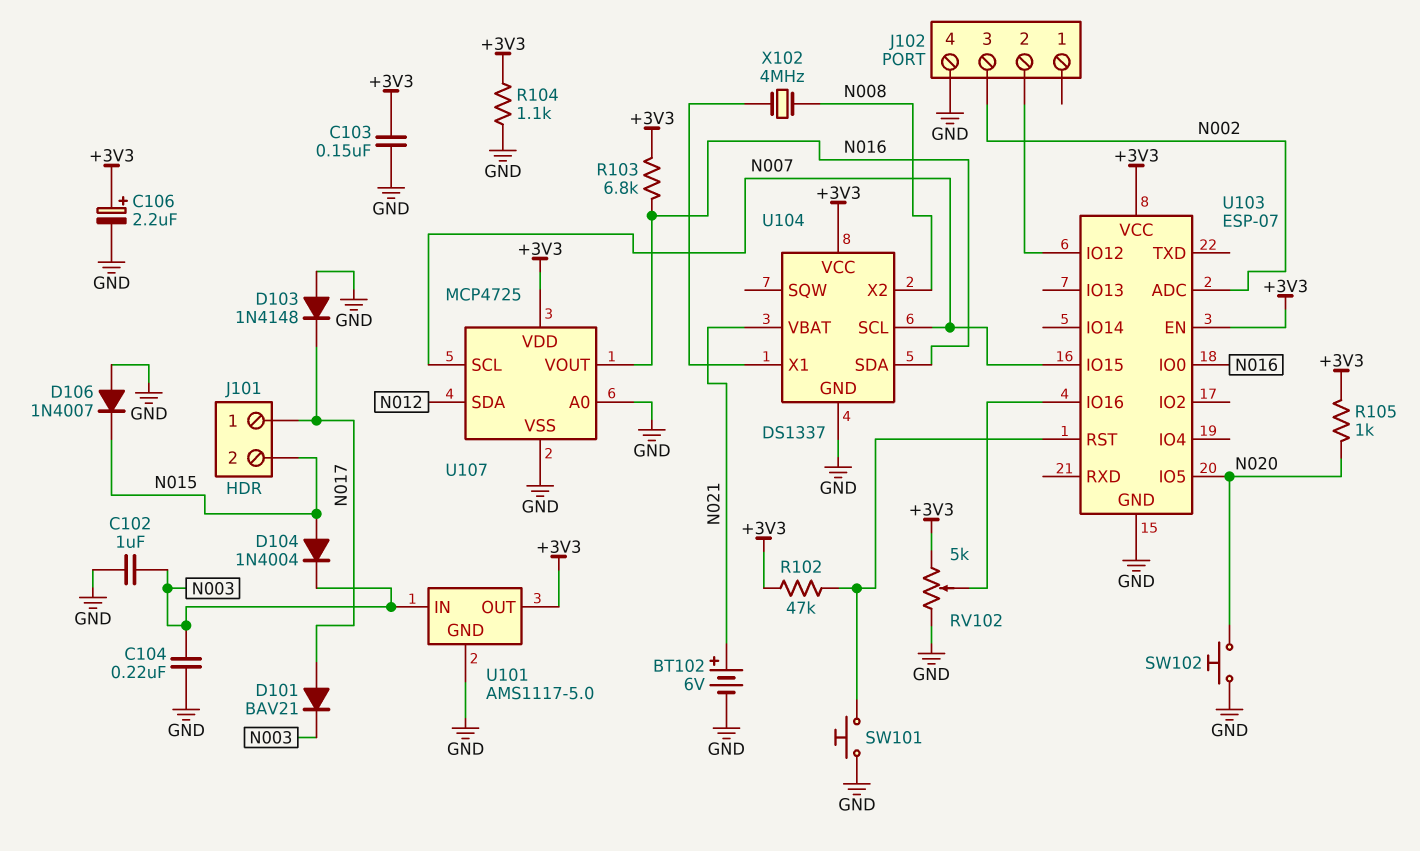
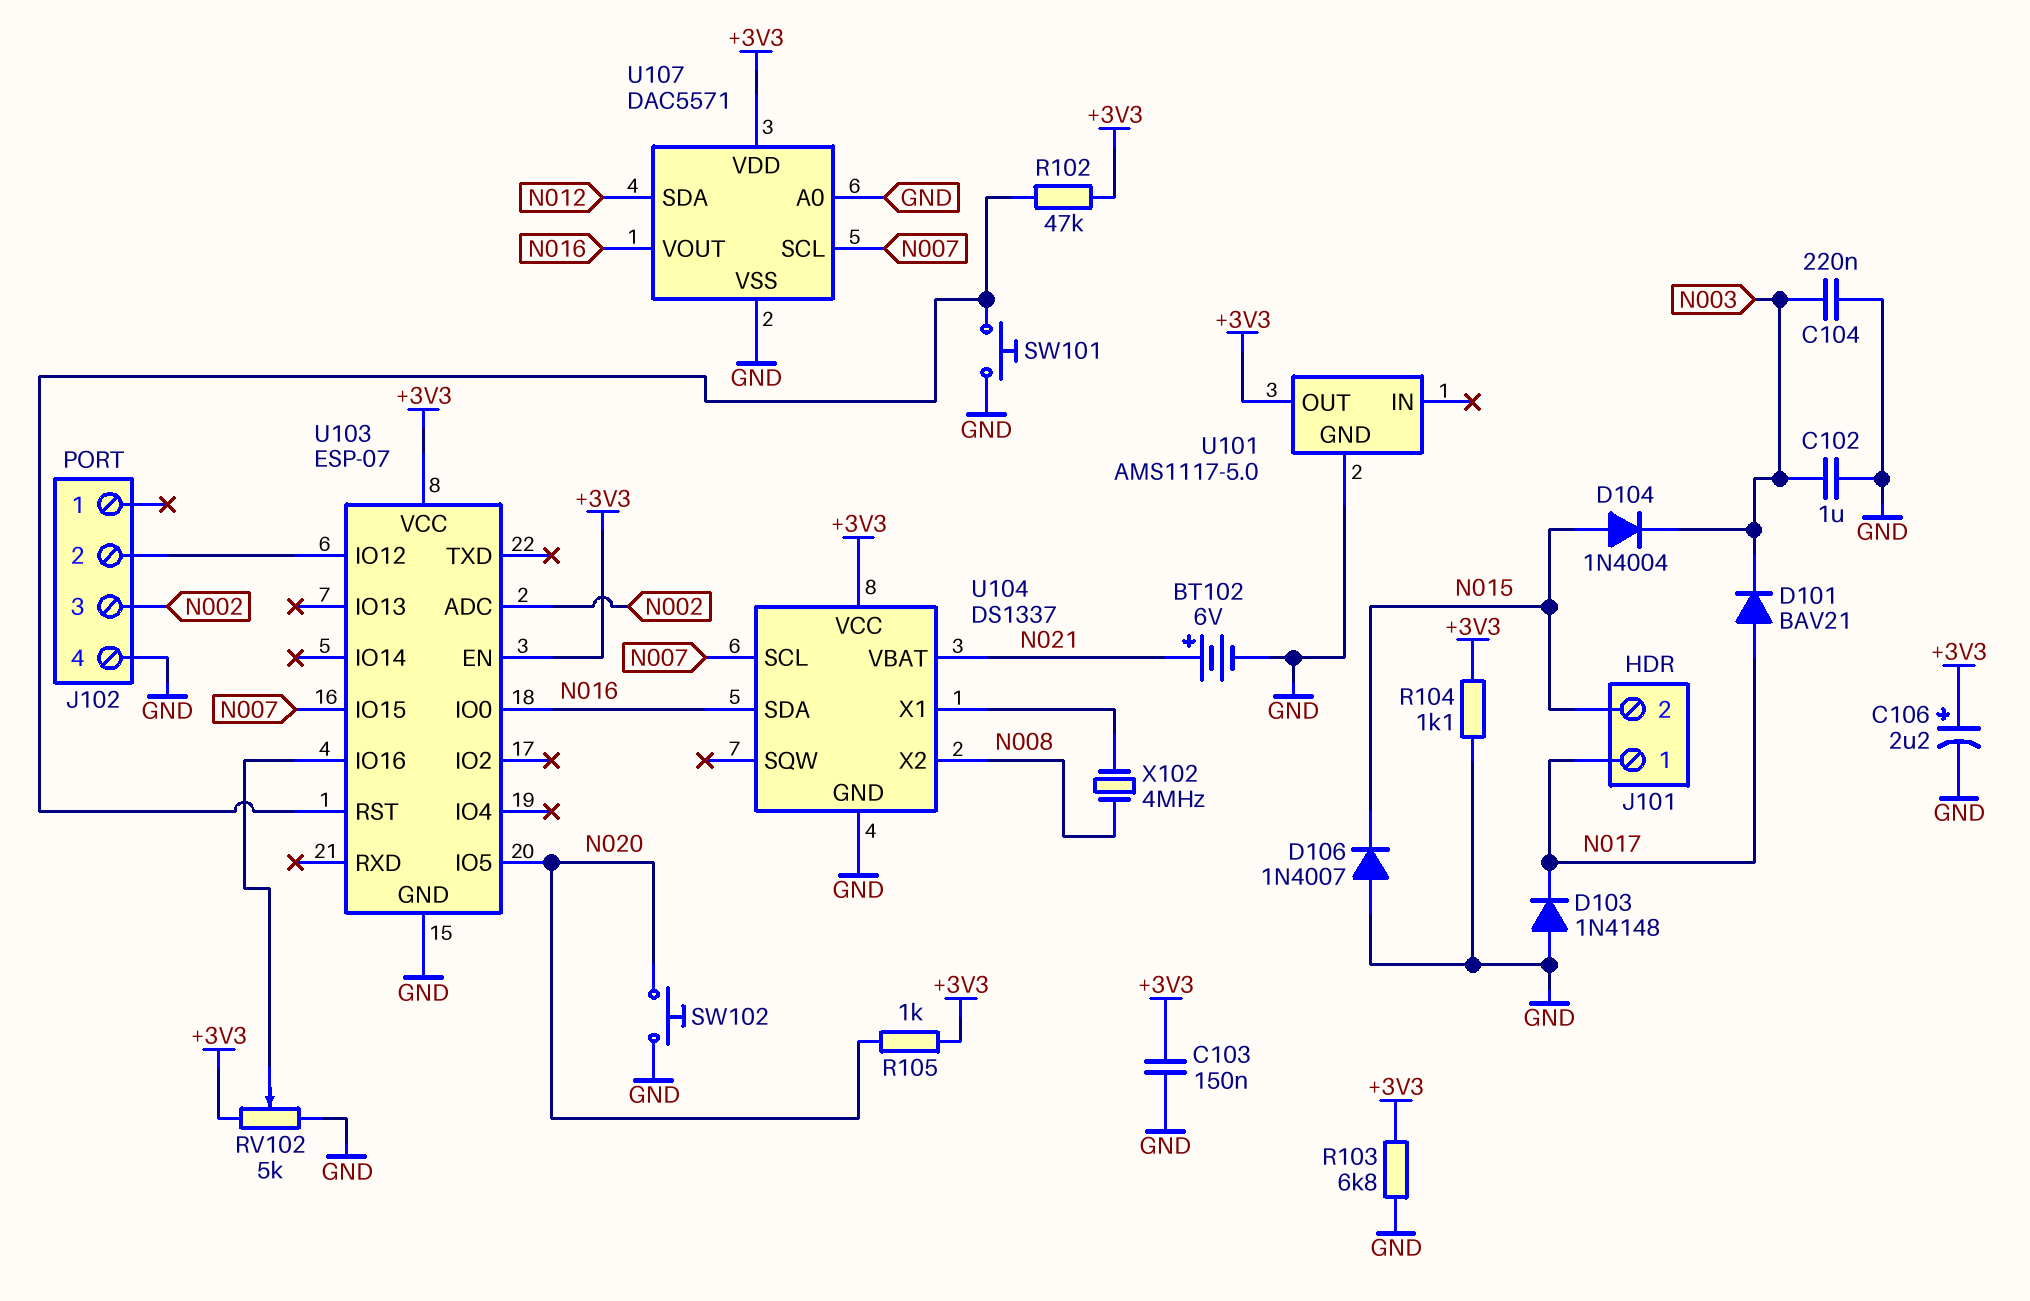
R103: 6.8k (+3V3, N016) -> 6.8k (+3V3, GND)
U101 pin IN: N003 -> none
U107: MCP4725 -> DAC5571

